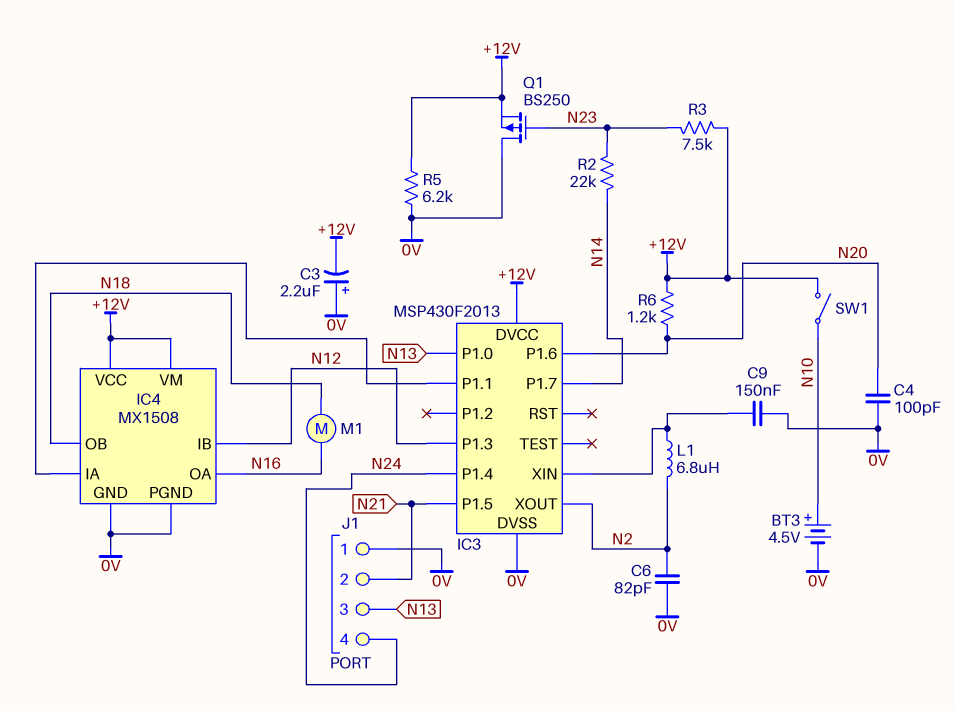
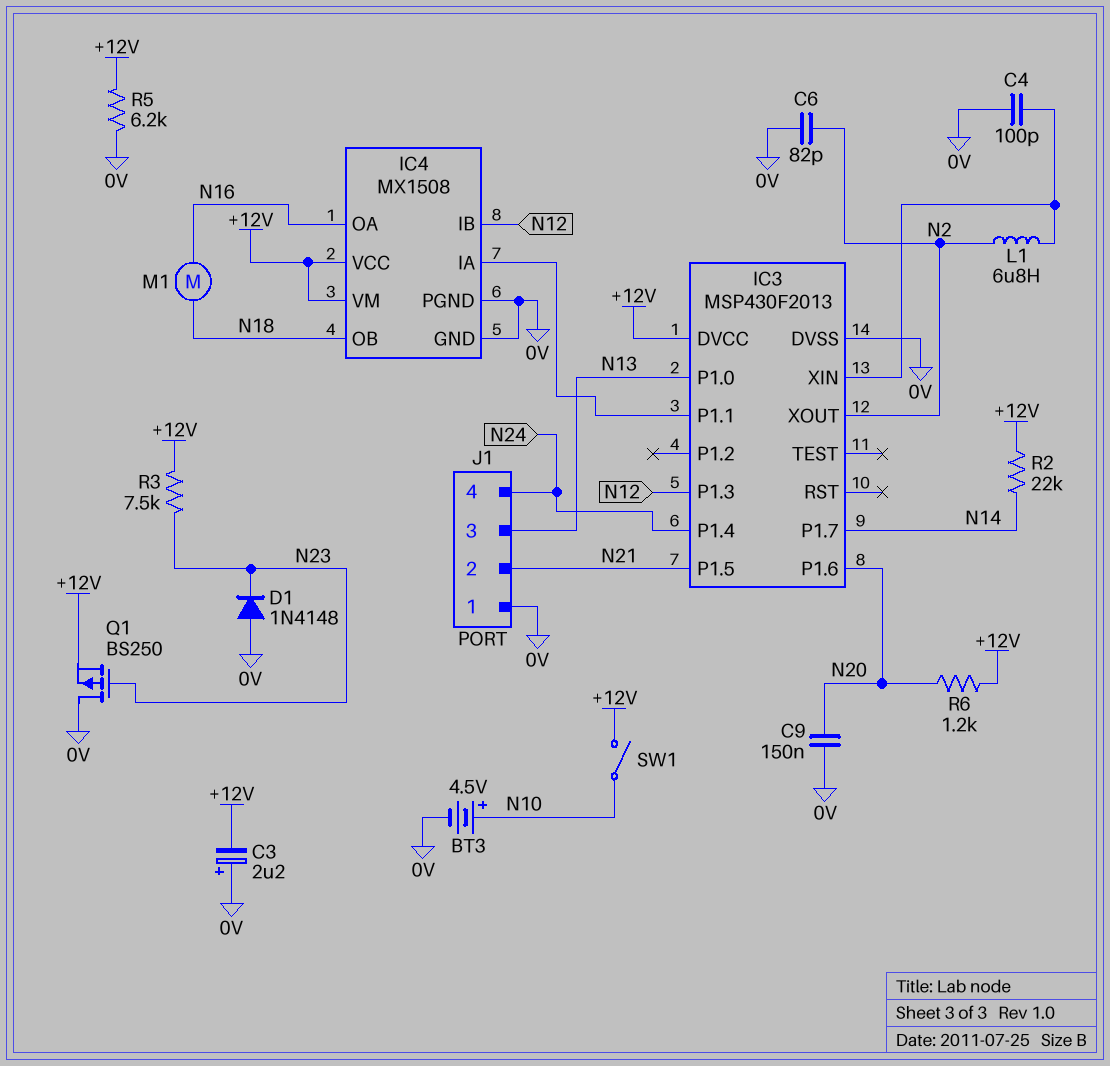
C4: 100pF (0V, N20) -> 100pF (0V, IC3/XIN)
C9: 150nF (0V, IC3/XIN) -> 150nF (0V, N20)
D1: none -> diode 1N4148 (A 0V, K N23)
R2: 22k (N14, N23) -> 22k (+12V, N14)

